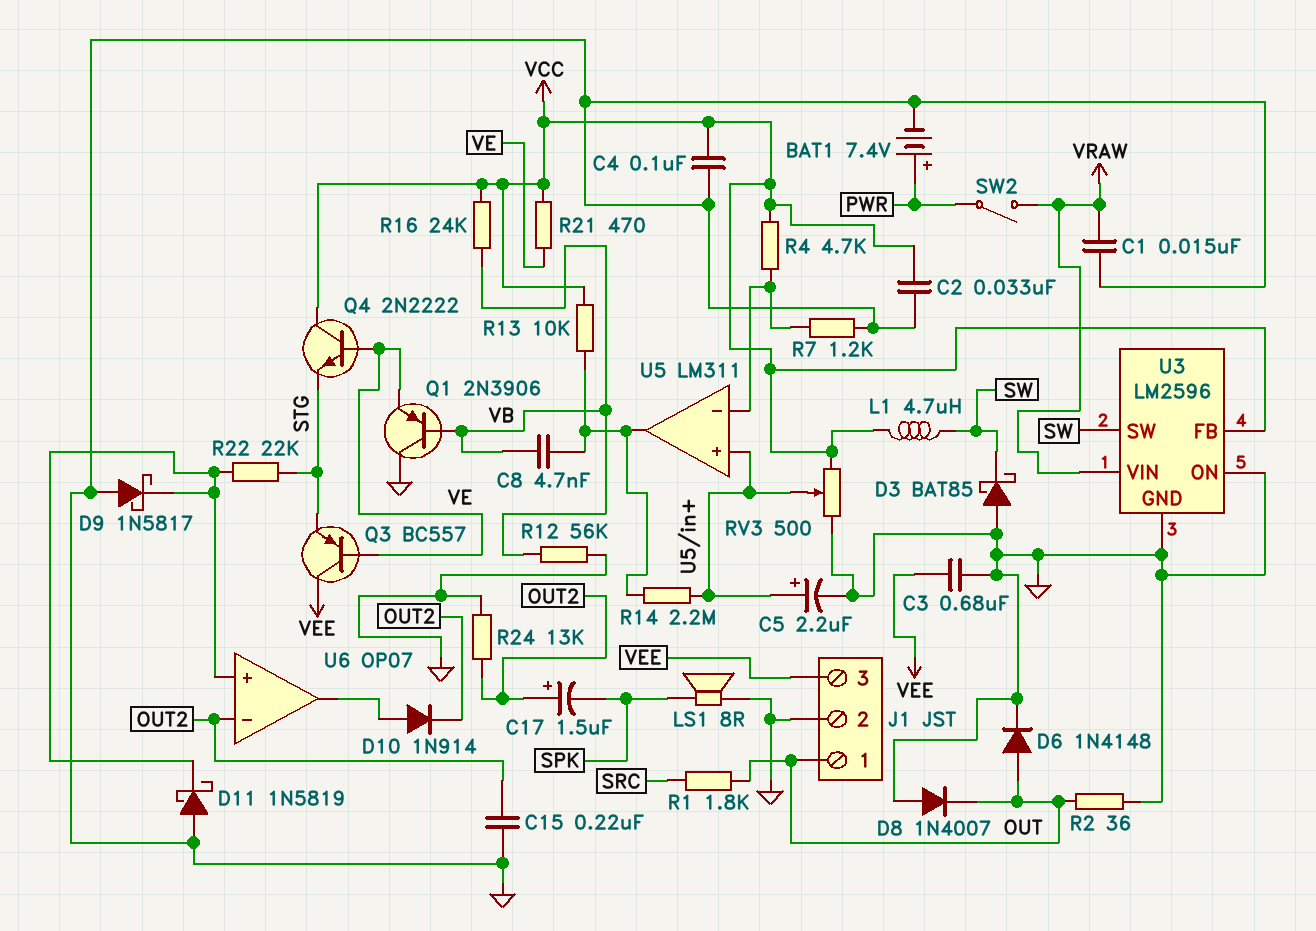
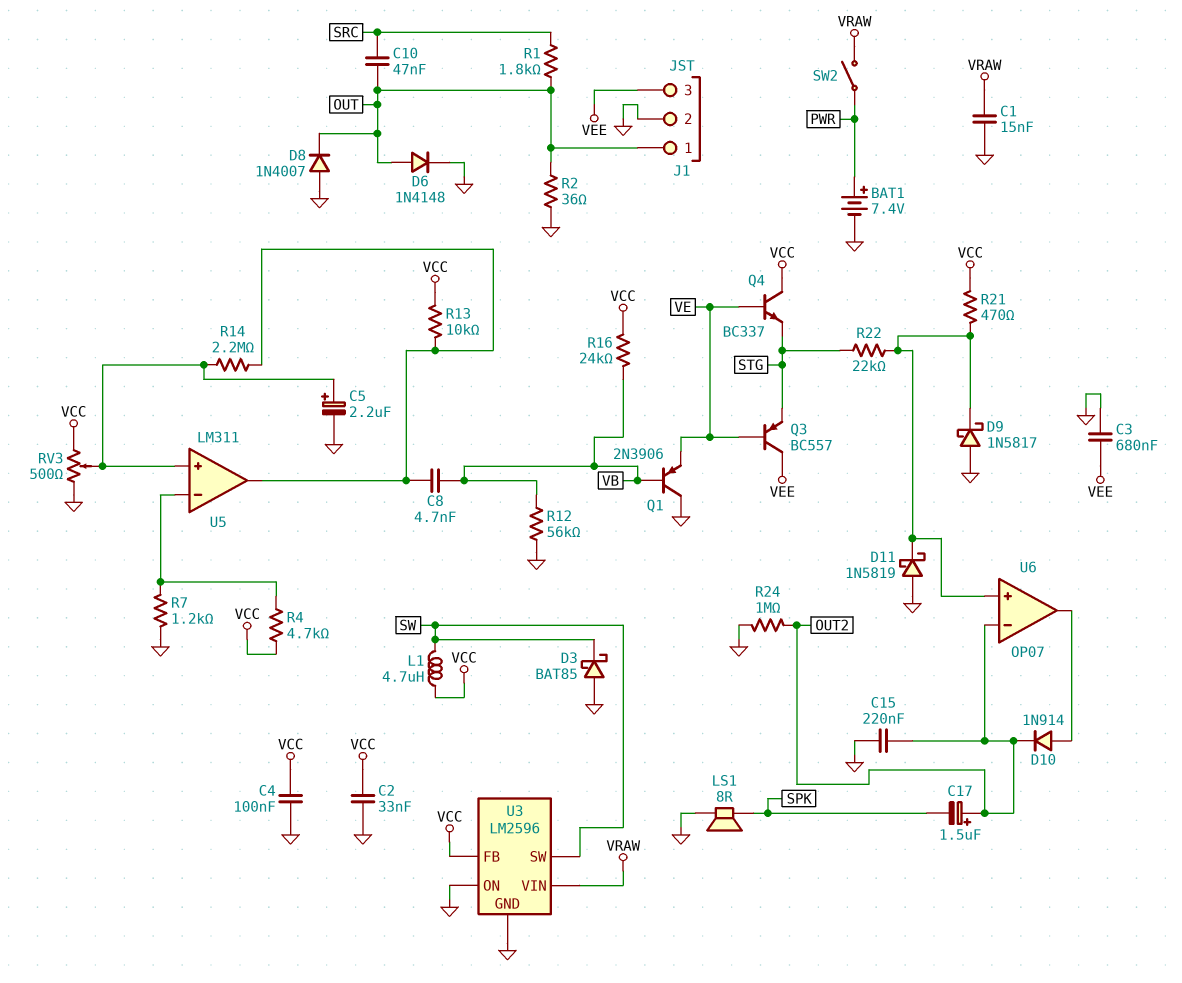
C10: none -> 47nF (OUT, SRC)
Q4: NPN 2N2222 (B VE, C VCC, E STG) -> NPN BC337 (B VE, C VCC, E STG)
R21: 470 (VCC, VE) -> 470 (U6/in+, VCC)
R24: 13k (GND, OUT2) -> 1M (GND, OUT2)

